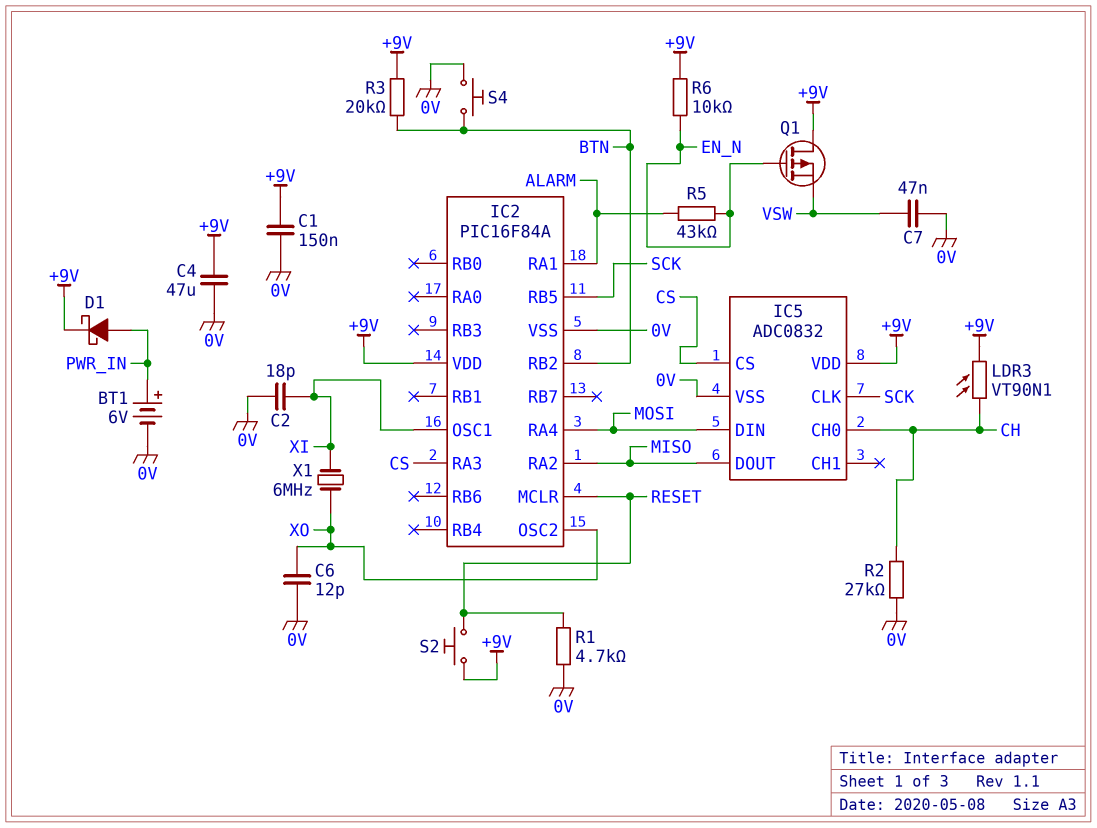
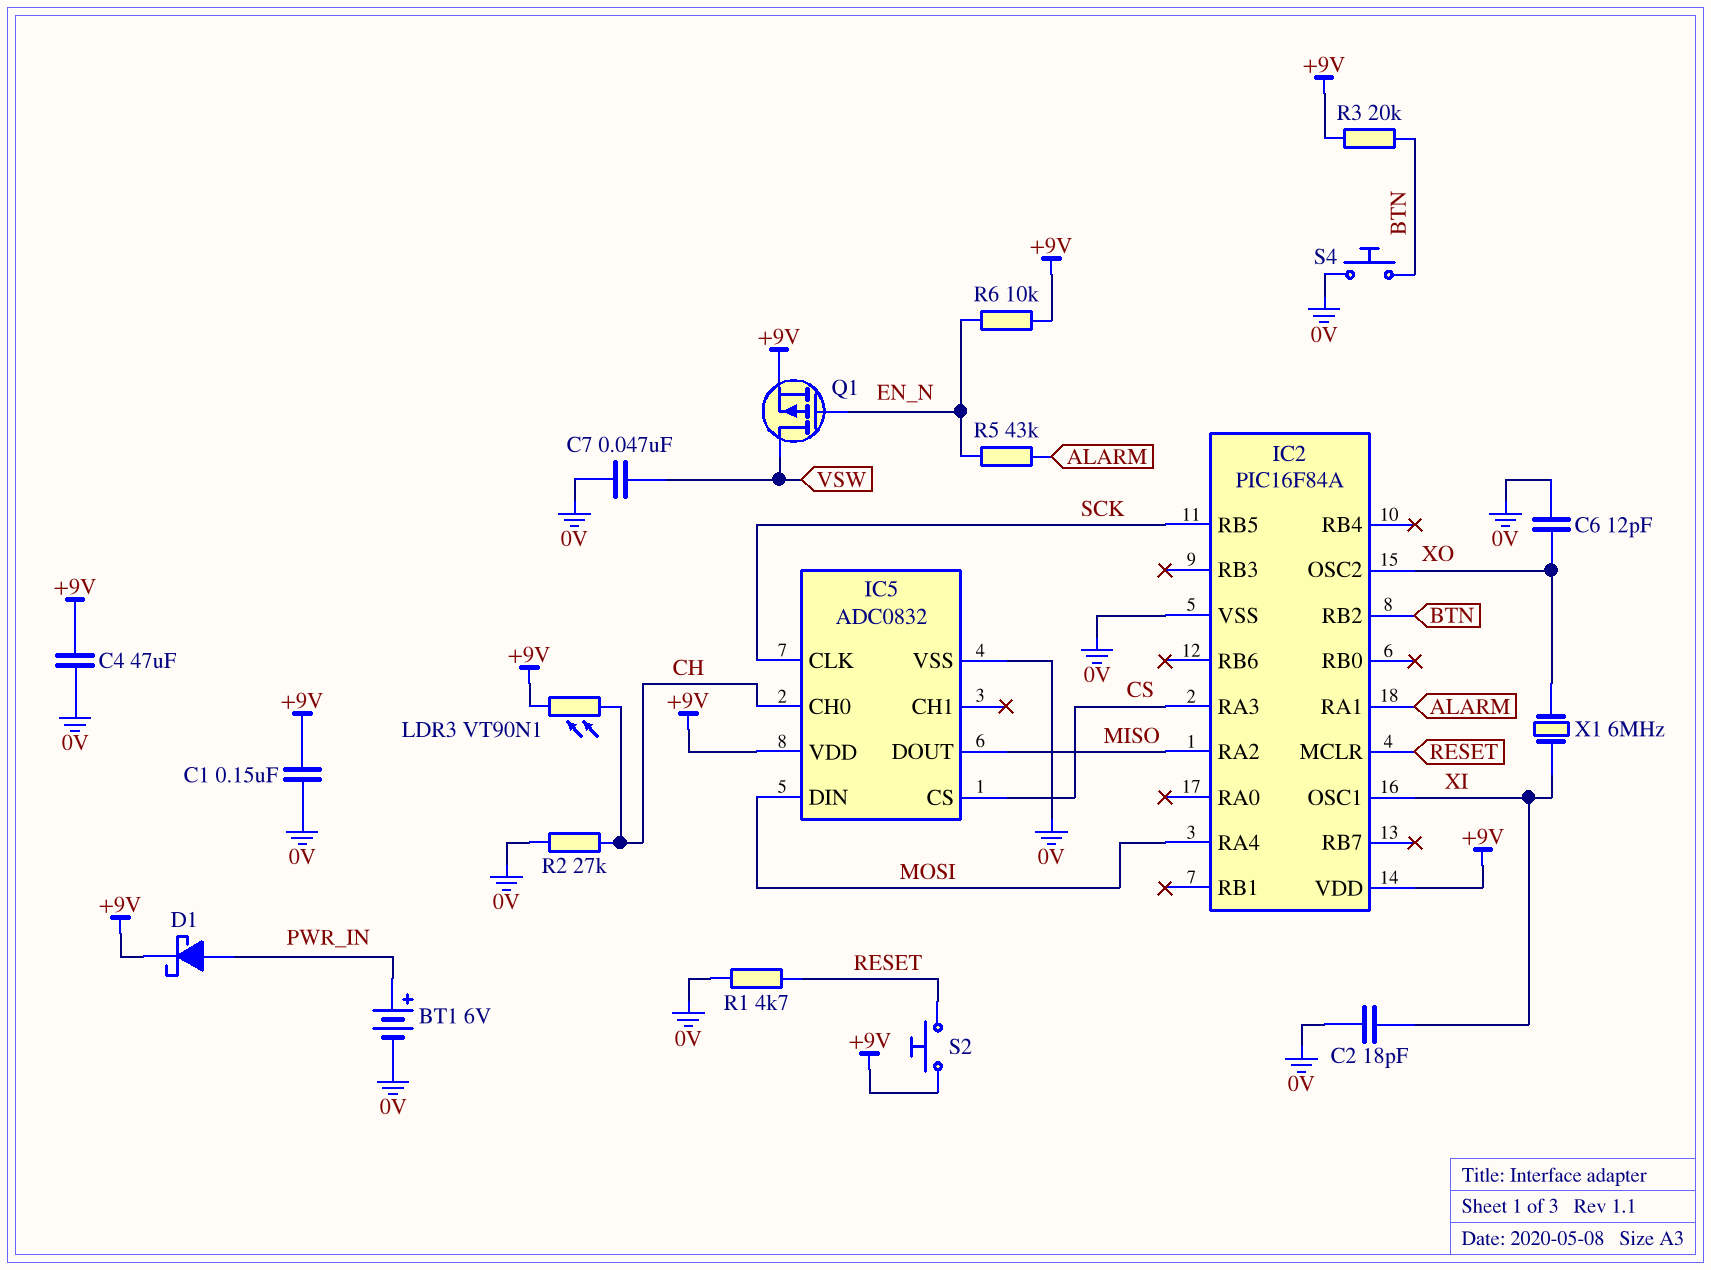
Q1: PMOS (G EN_N, D +9V, S VSW) -> PMOS (G EN_N, D VSW, S +9V)

